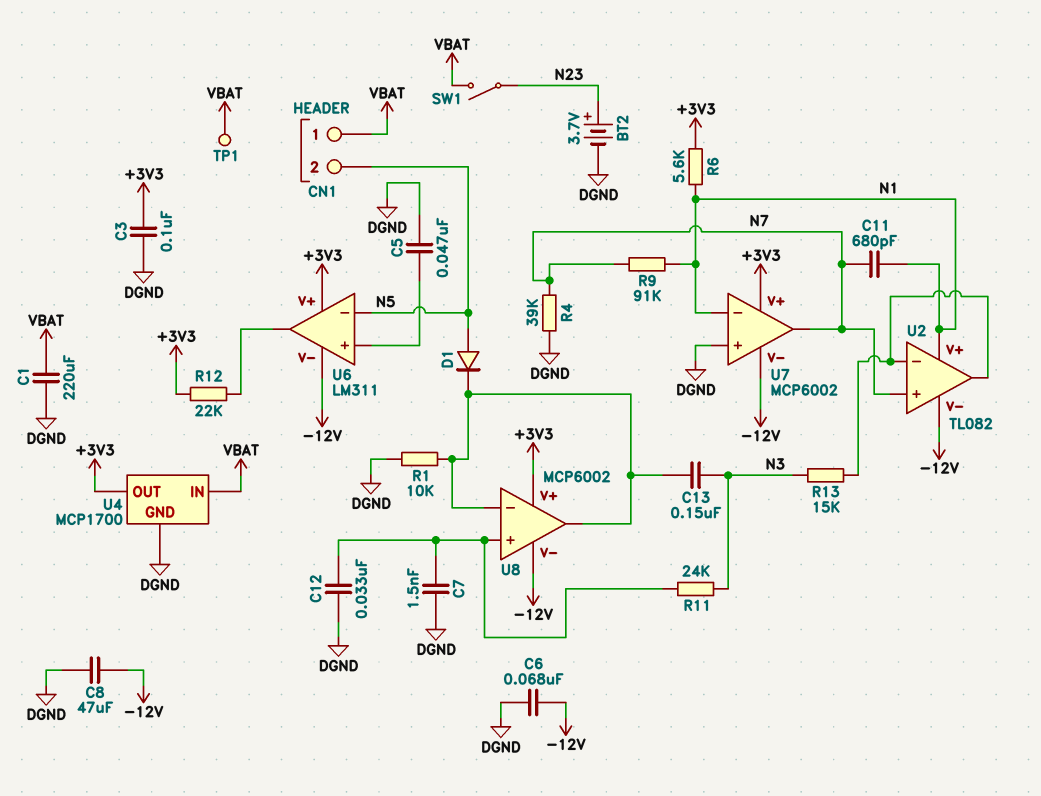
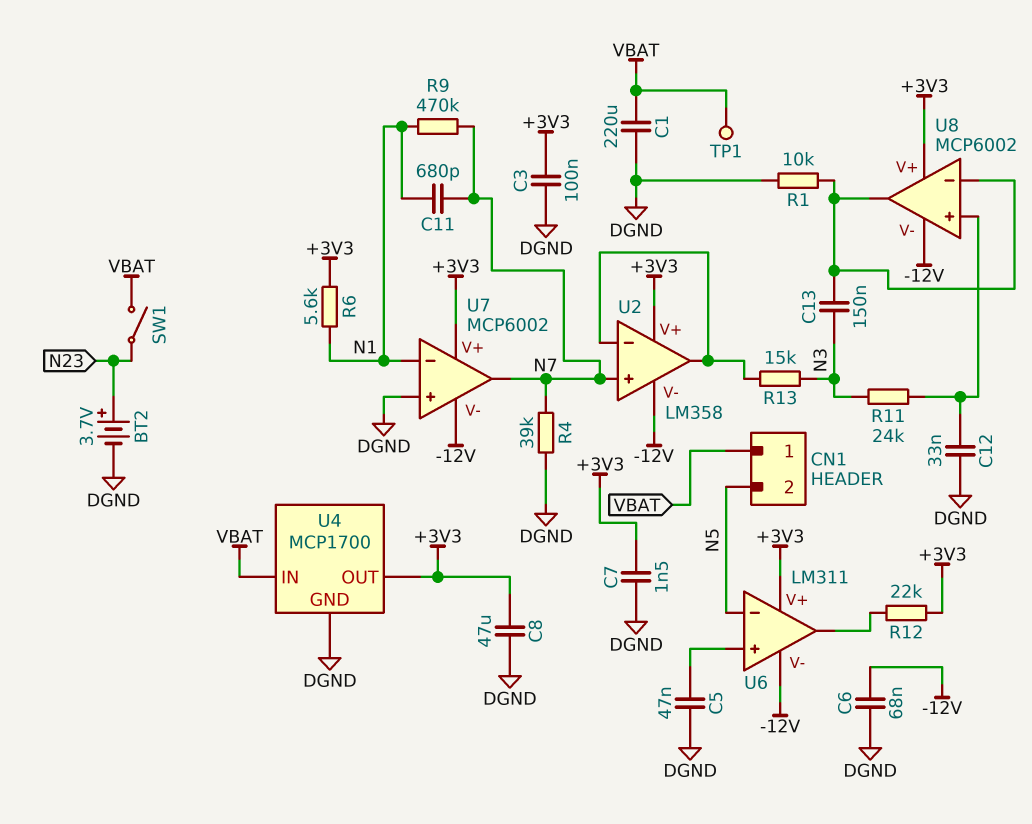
C7: 1.5nF (DGND, U8/in+) -> 1.5nF (+3V3, DGND)
C8: 47uF (-12V, DGND) -> 47uF (+3V3, DGND)
D1: diode (A N5, K U8/in-) -> none
R9: 91k (N1, N7) -> 470k (N1, N7)
U2: TL082 -> LM358
U2 pin V+: N1 -> +3V3

